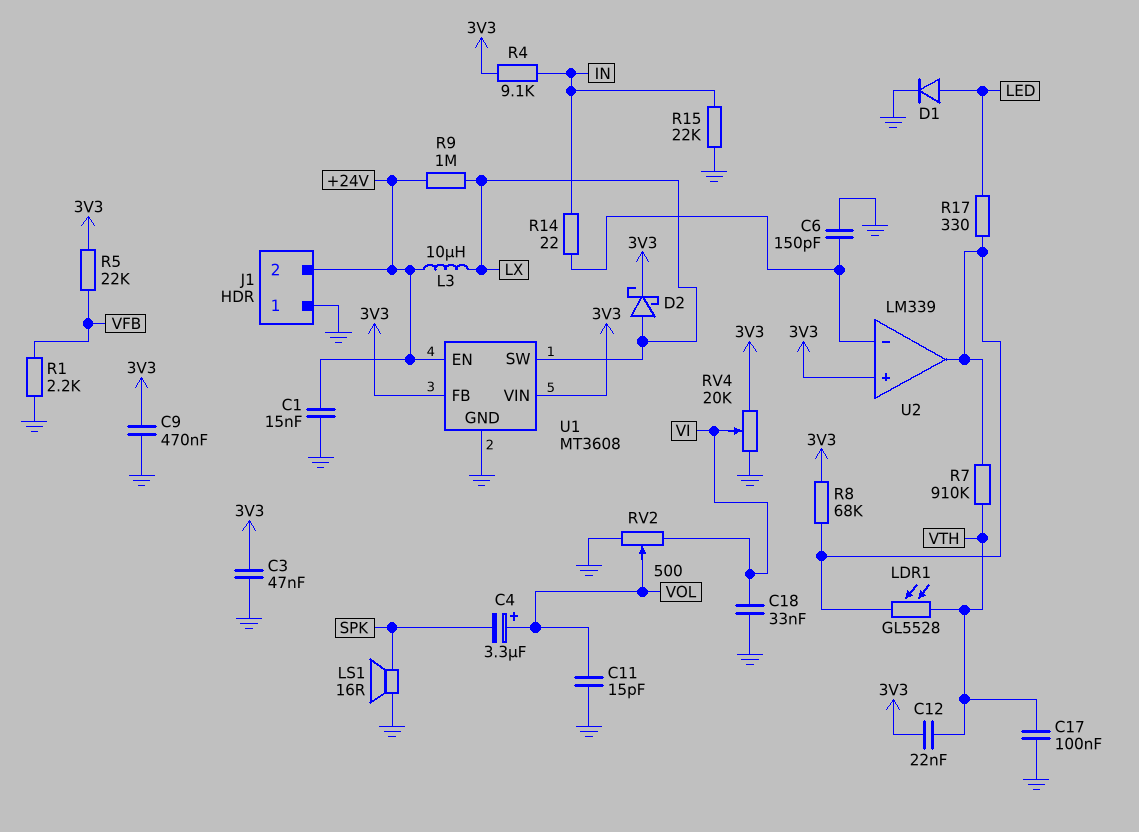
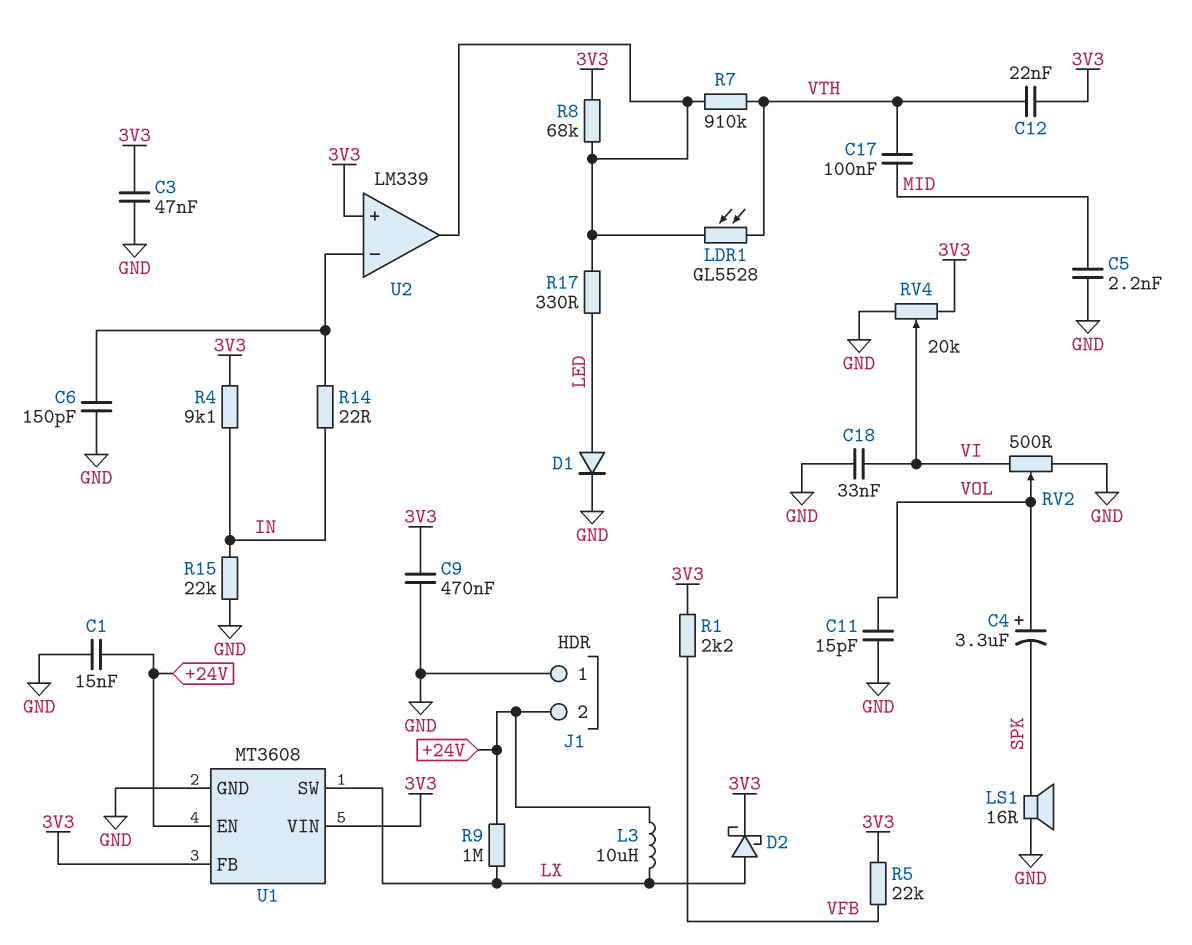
C5: none -> 2.2nF (GND, MID)
C17: 100nF (GND, VTH) -> 100nF (MID, VTH)
R1: 2.2k (GND, VFB) -> 2.2k (3V3, VFB)

